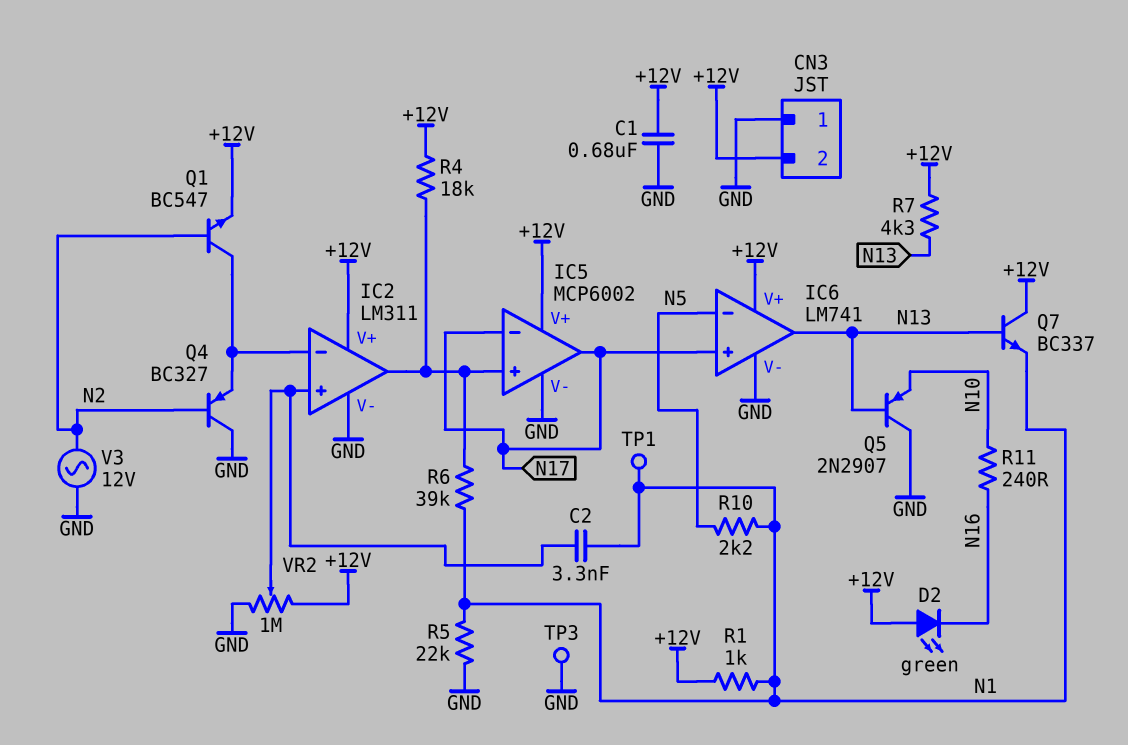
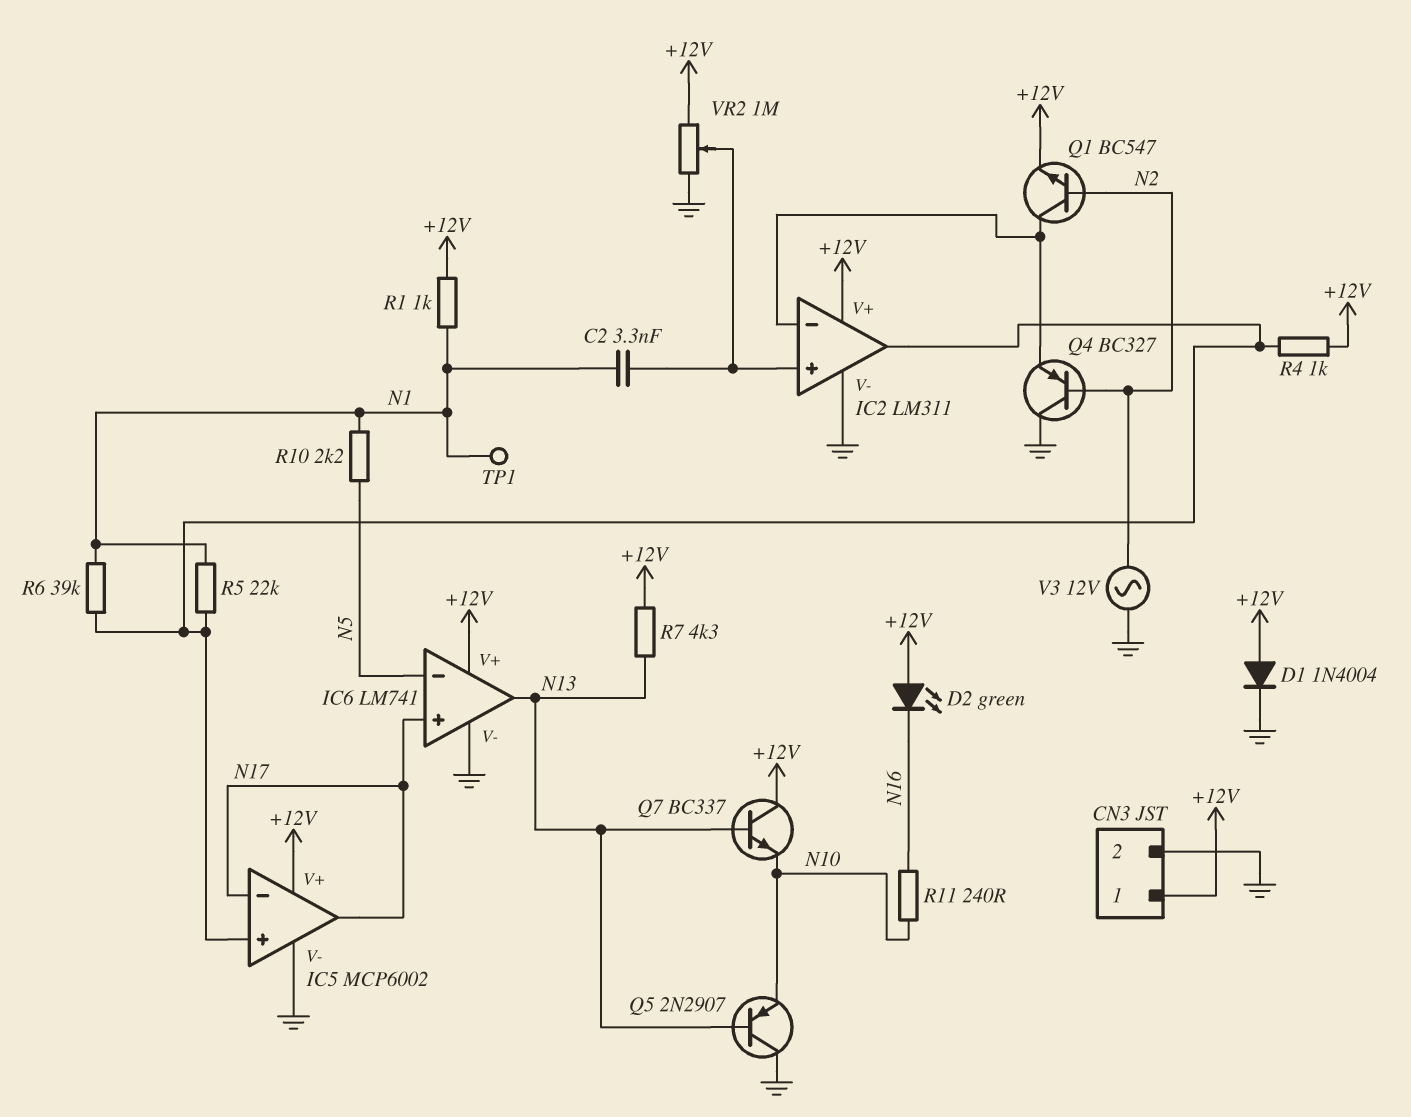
C1: 680nF (+12V, GND) -> none
CN3 pin 1: GND -> +12V
CN3 pin 2: +12V -> GND
D1: none -> diode 1N4004 (A +12V, K GND)
Q7: NPN BC337 (B N13, C +12V, E N1) -> NPN BC337 (B N13, C +12V, E N10)
R4: 18k (+12V, IC2/out) -> 1k (+12V, IC2/out)
R5: 22k (GND, N1) -> 22k (IC2/out, N1)
TP3: test point (GND) -> none

